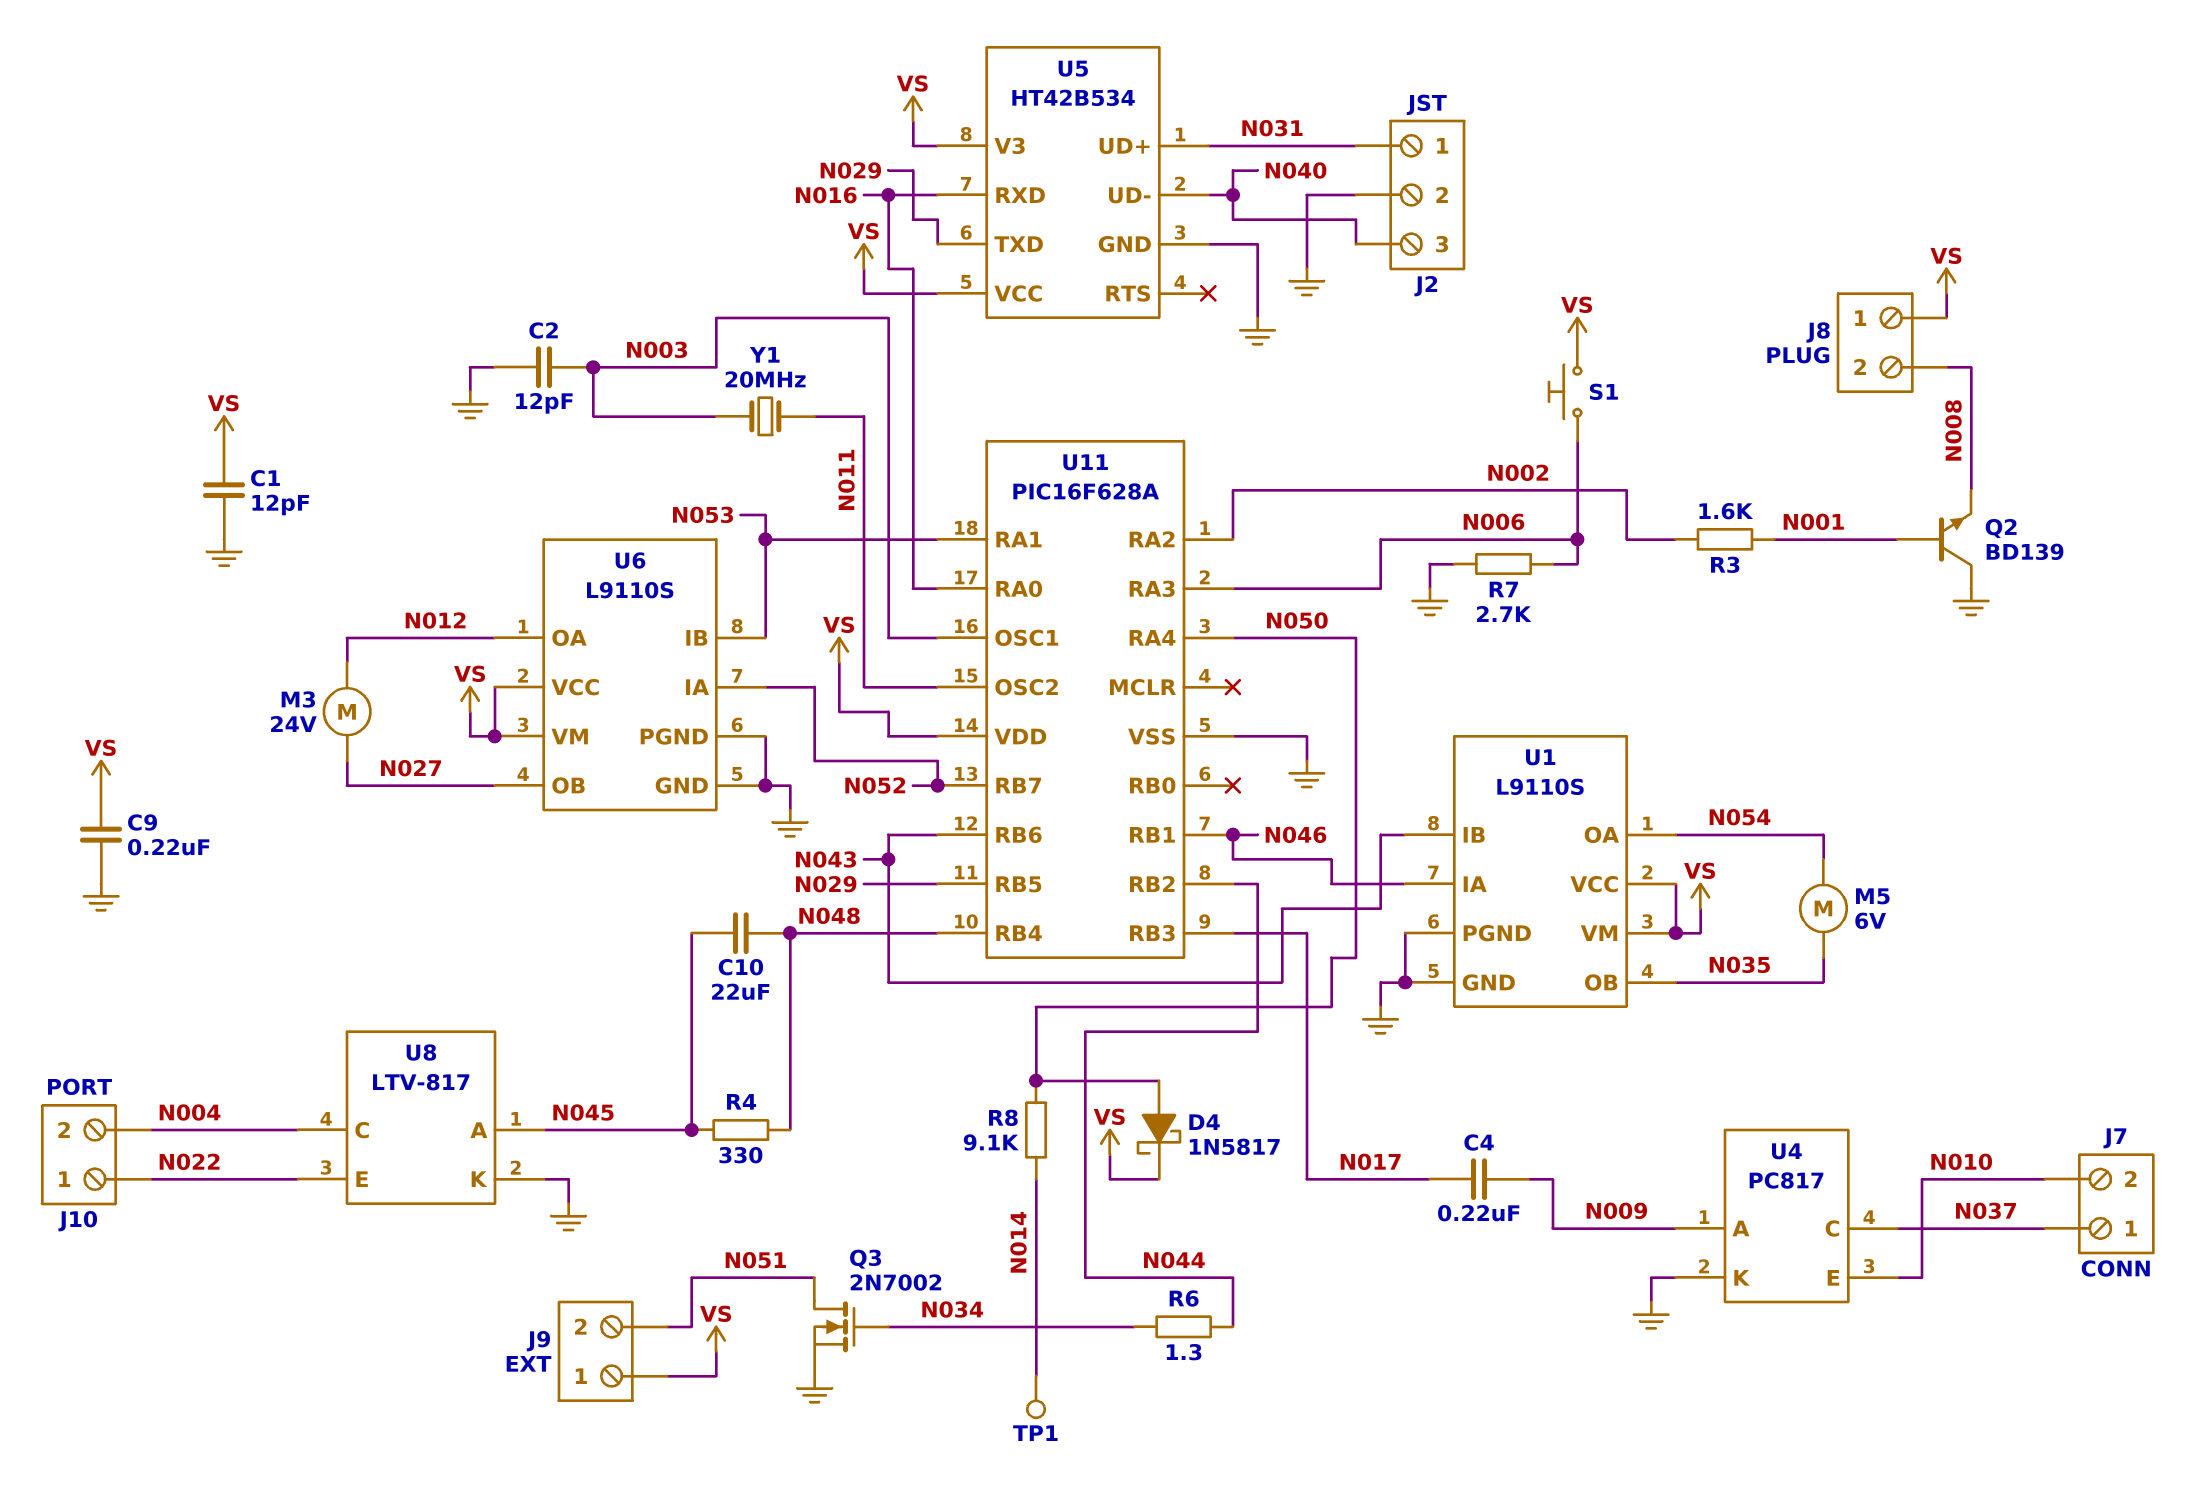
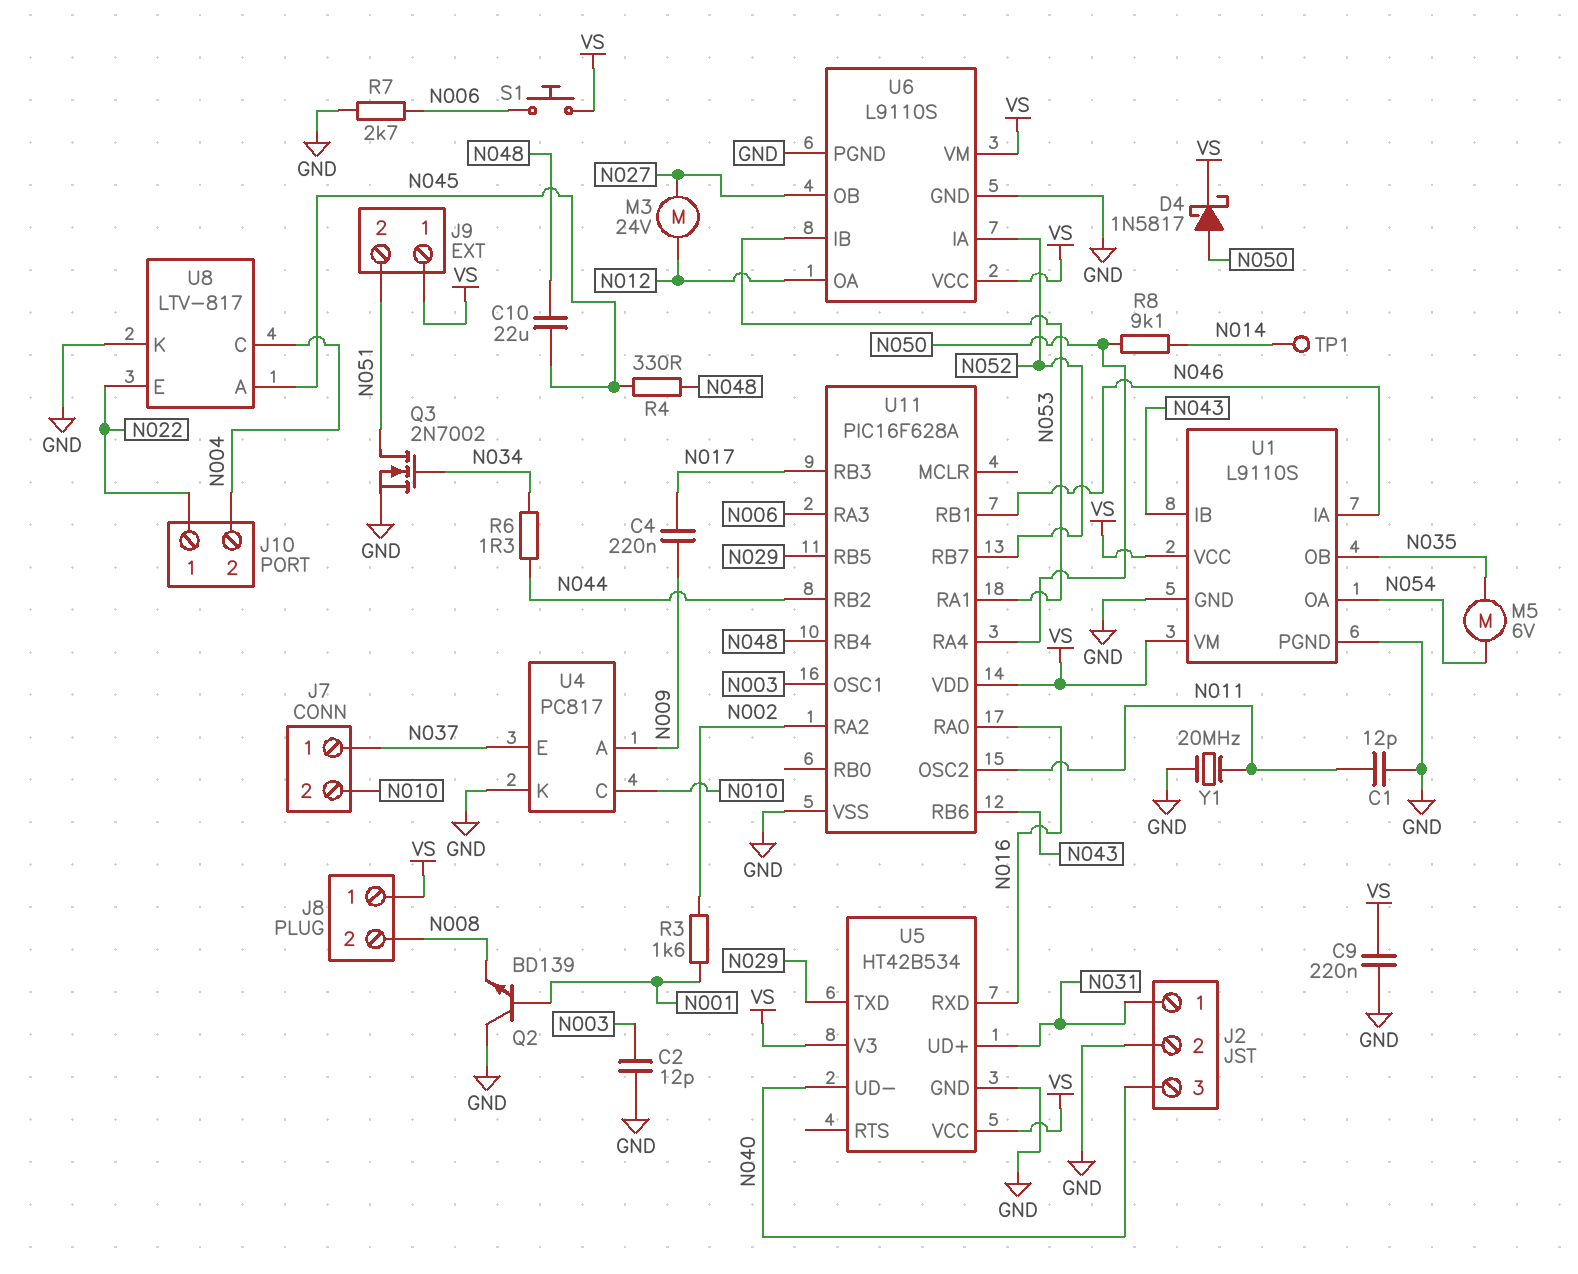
C1: 12pF (GND, VS) -> 12pF (GND, N011)
U4 pin C: N037 -> N010
U4 pin E: N010 -> N037
Y1: 20MHz (N003, N011) -> 20MHz (GND, N011)

